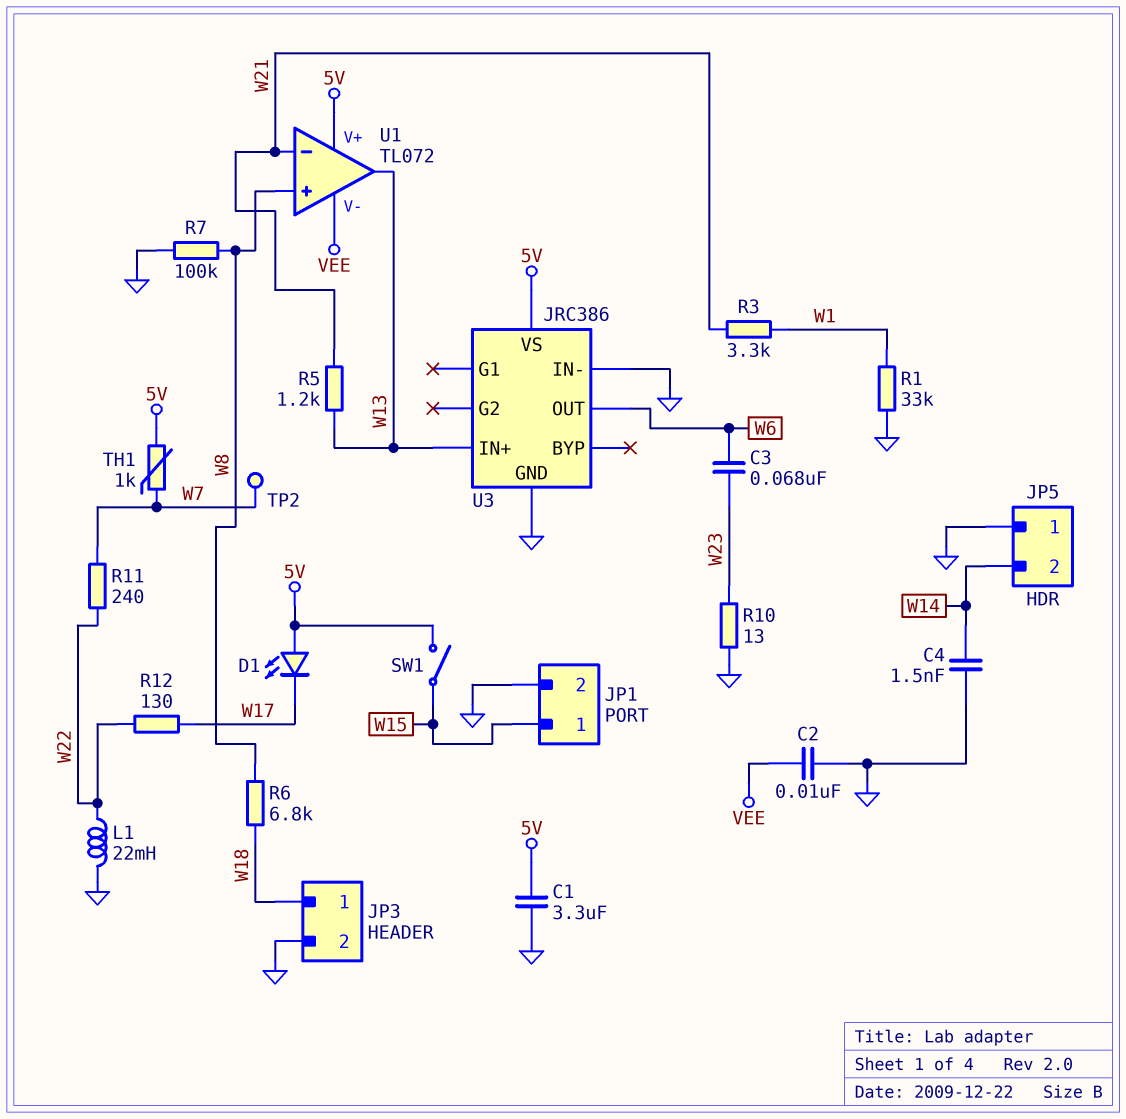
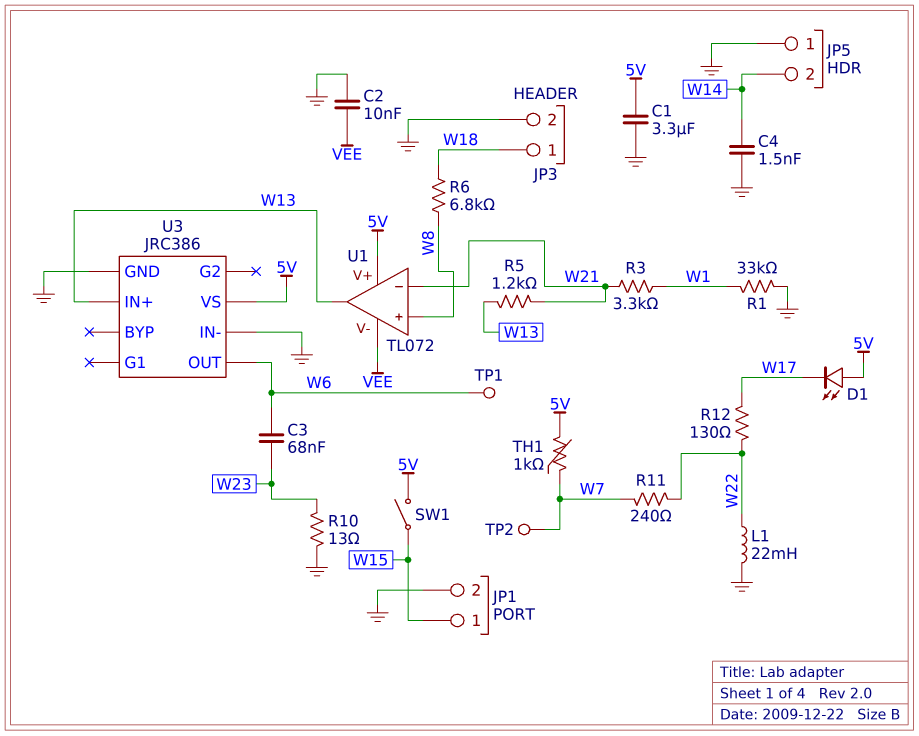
R7: 100k (GND, W8) -> none
TP1: none -> test point (W6)

